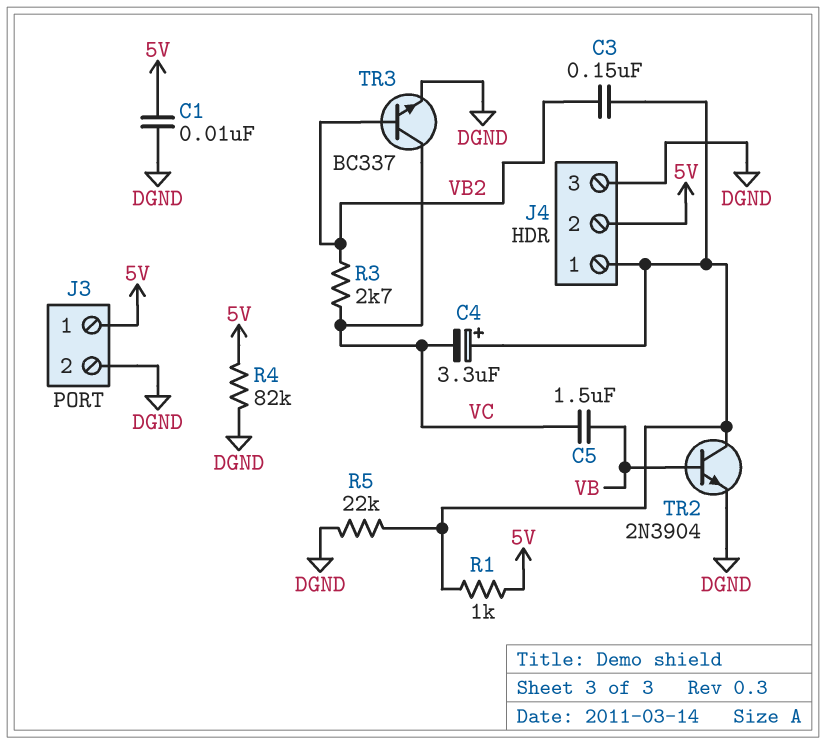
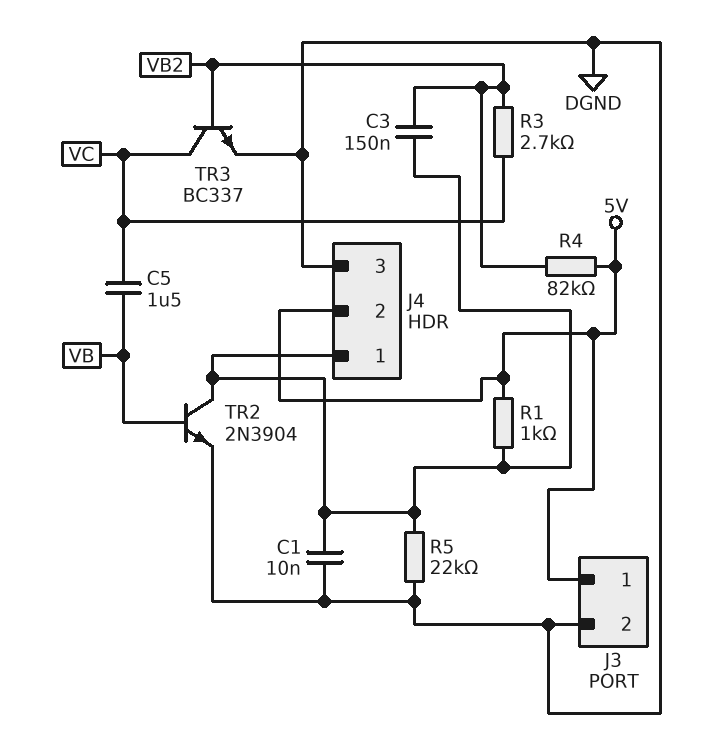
C1: 10nF (5V, DGND) -> 10nF (DGND, J4/1)
C4: 3.3uF (plus J4/1, minus VC) -> none
R4: 82k (5V, DGND) -> 82k (5V, VB2)

